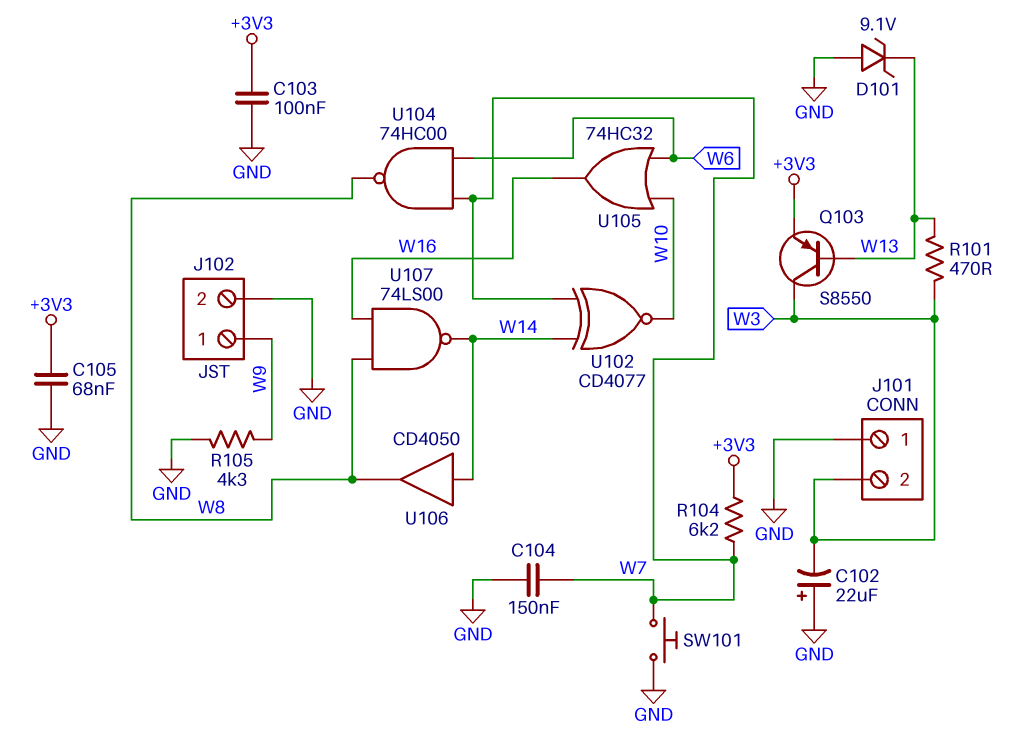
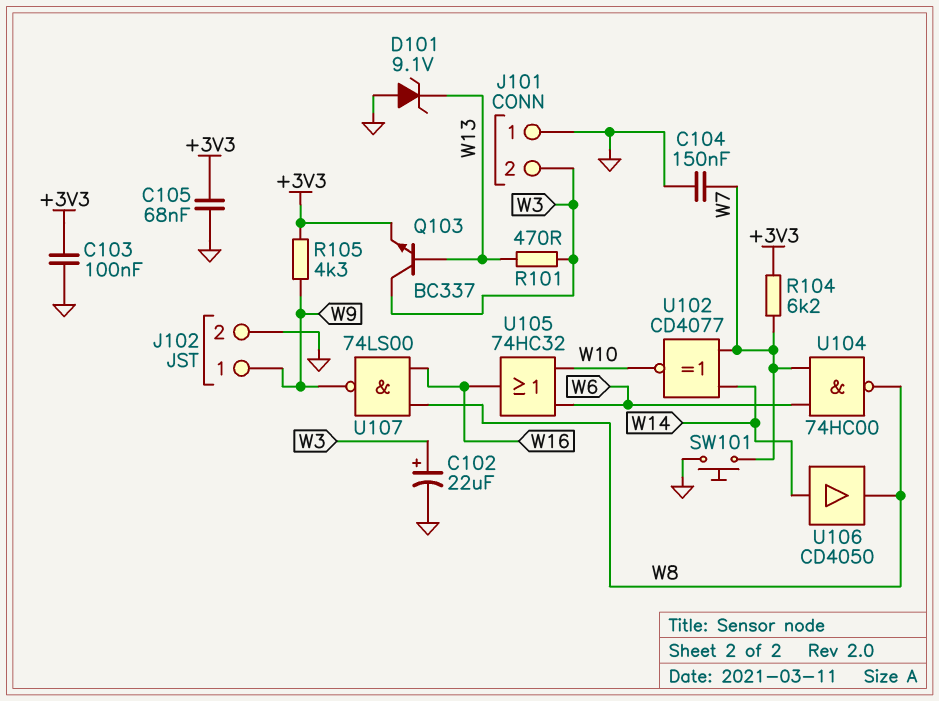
C102: 22uF (plus GND, minus W3) -> 22uF (plus W3, minus GND)
Q103: PNP S8550 (B W13, C W3, E +3V3) -> NPN BC337 (B W13, C W3, E +3V3)
R105: 4.3k (GND, W9) -> 4.3k (+3V3, W9)
U107: NAND 74LS00 (in W8, in W16, out W14) -> NAND 74LS00 (in W8, in W16, out W9)

